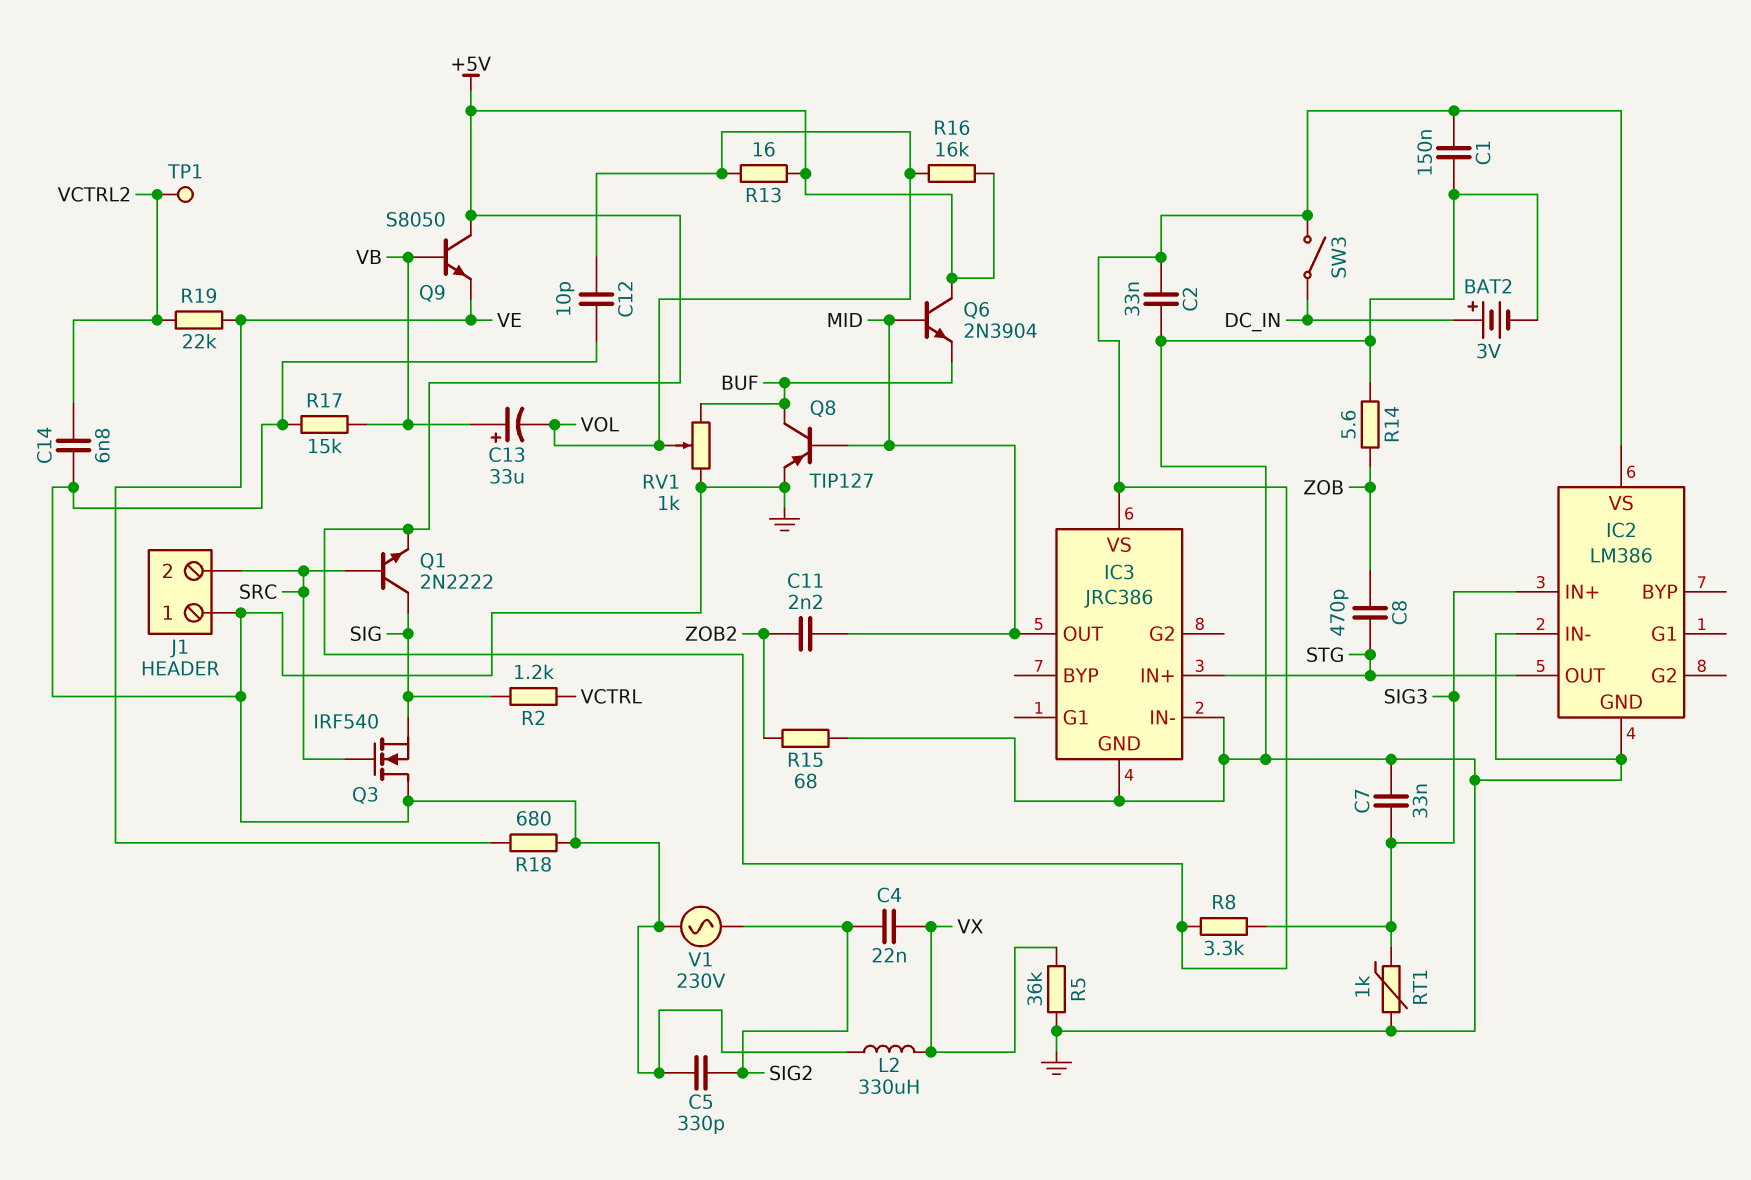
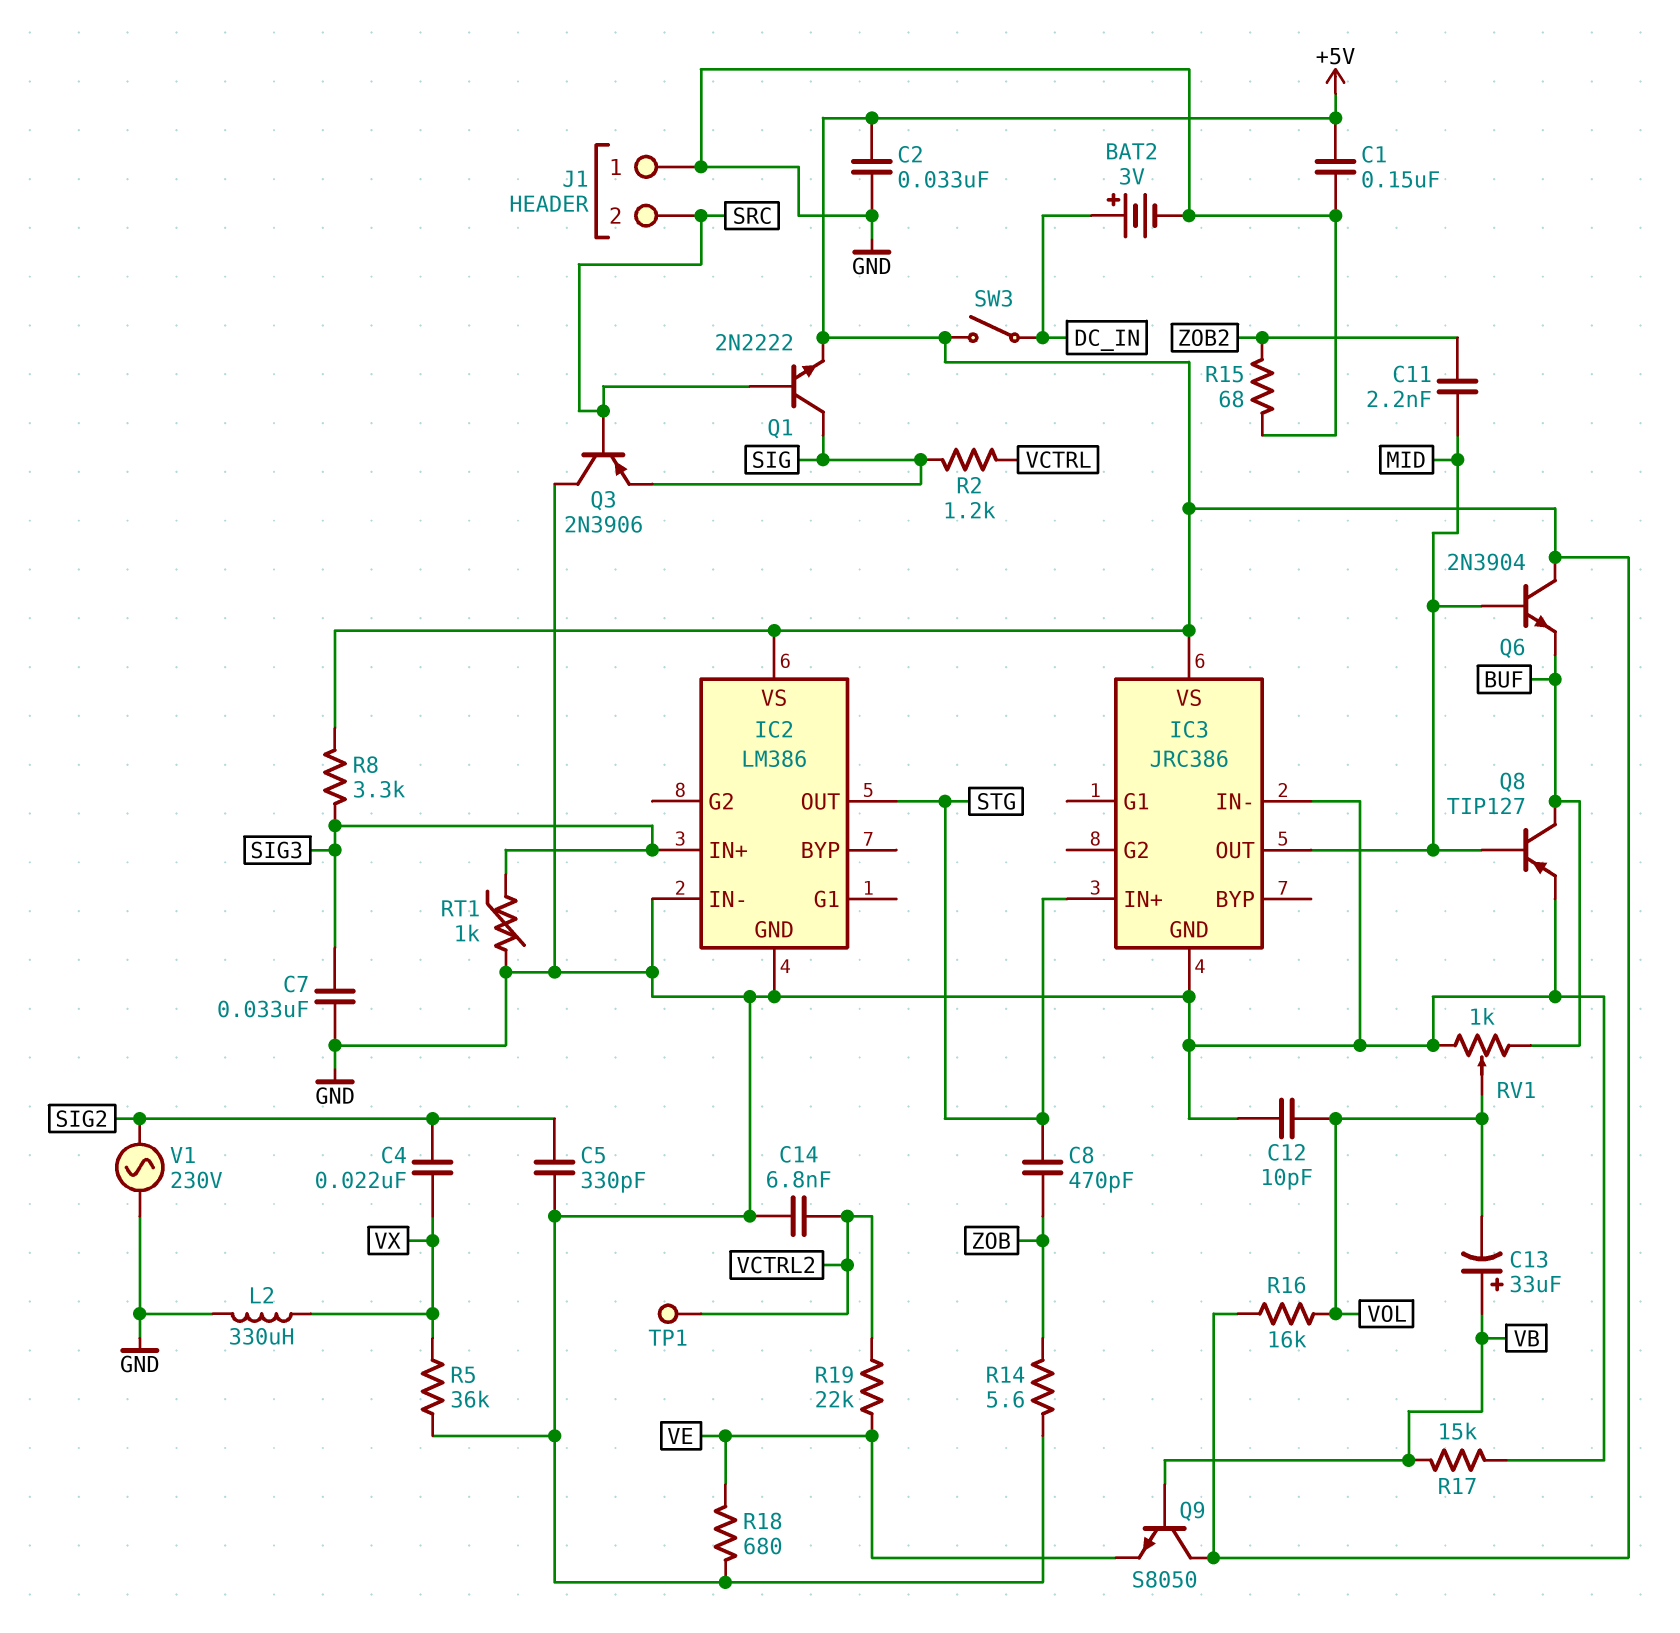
Q3: NMOS IRF540 (G SRC, D GND, S SIG) -> PNP 2N3906 (B SRC, C GND, E SIG)
R13: 16 (+5V, VOL) -> none

